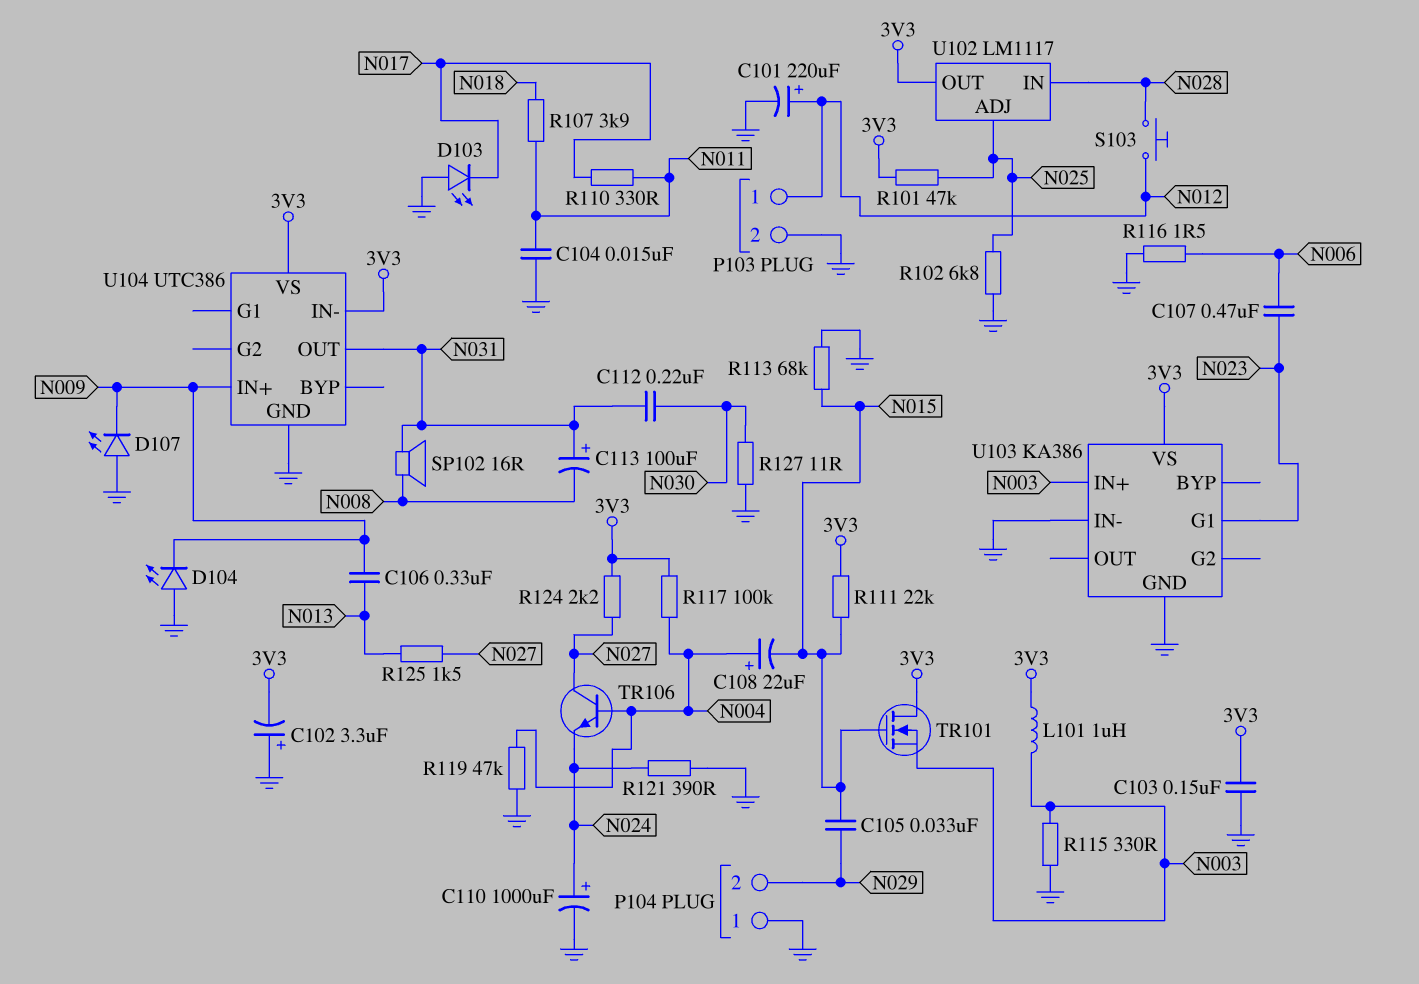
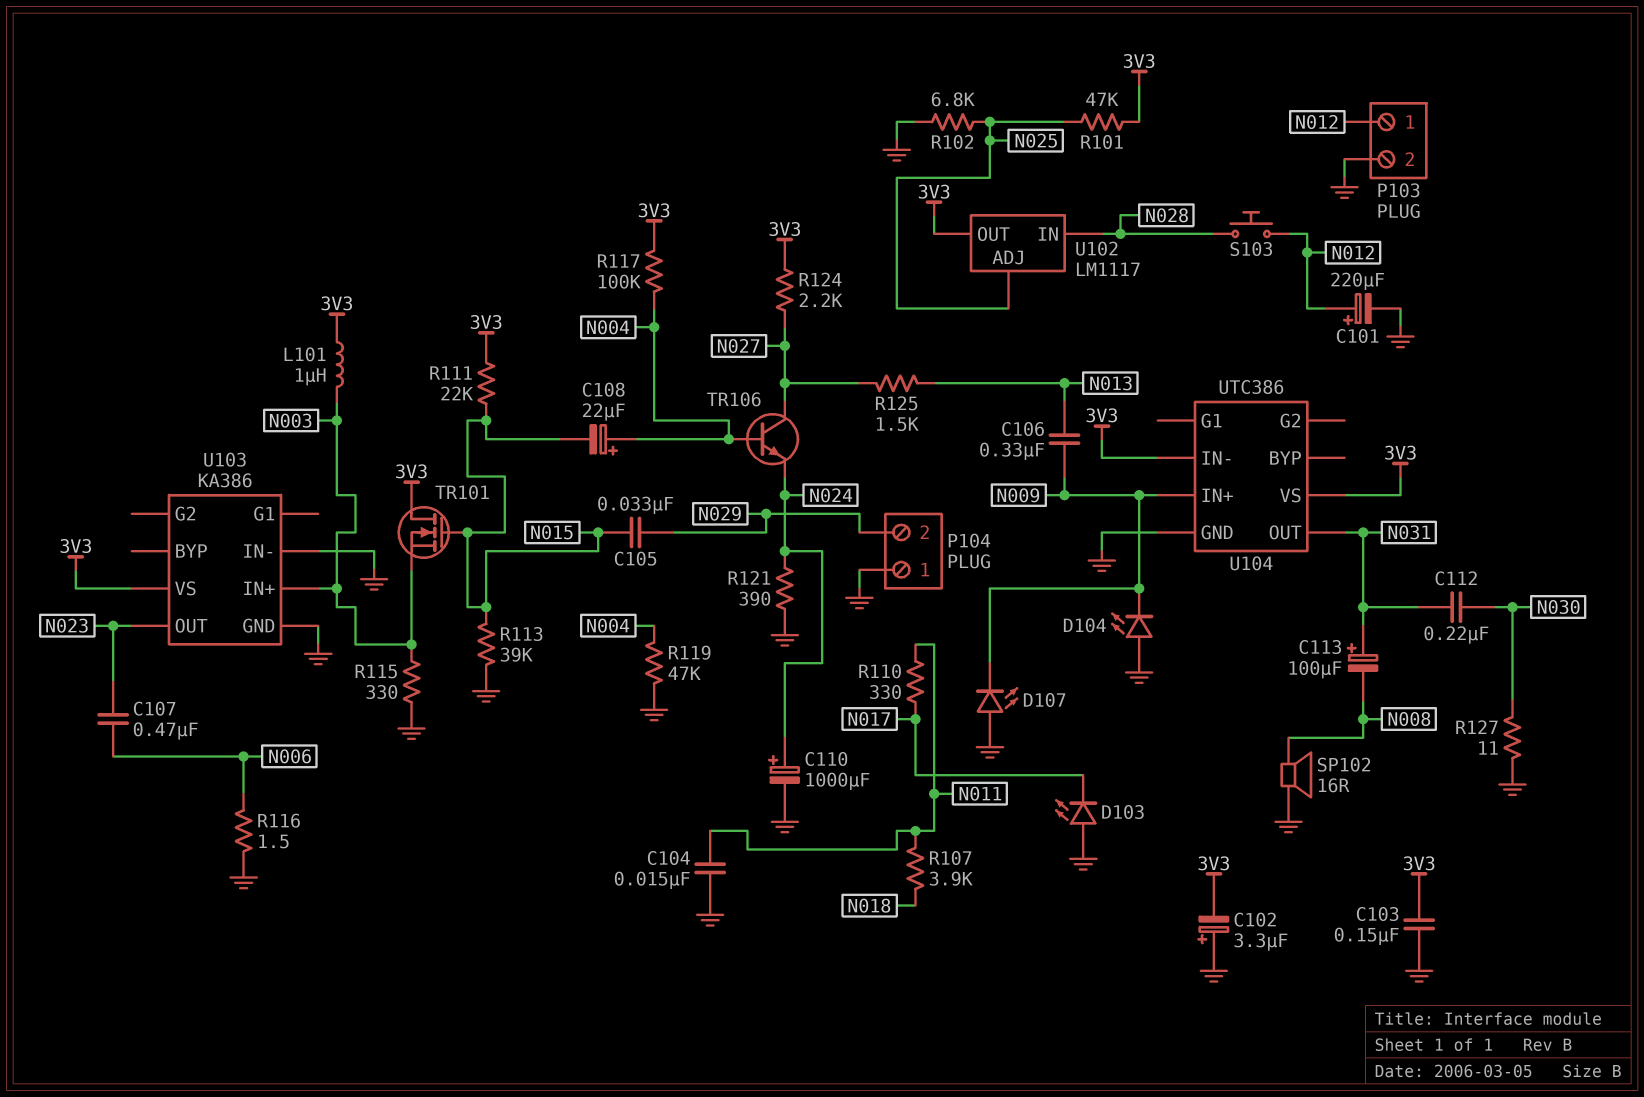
R113: 68k (GND, N015) -> 39k (GND, N015)
SP102: speaker 16R (N008, N031) -> speaker 16R (GND, N008)
U103 pin G1: N023 -> none
U103 pin OUT: none -> N023

